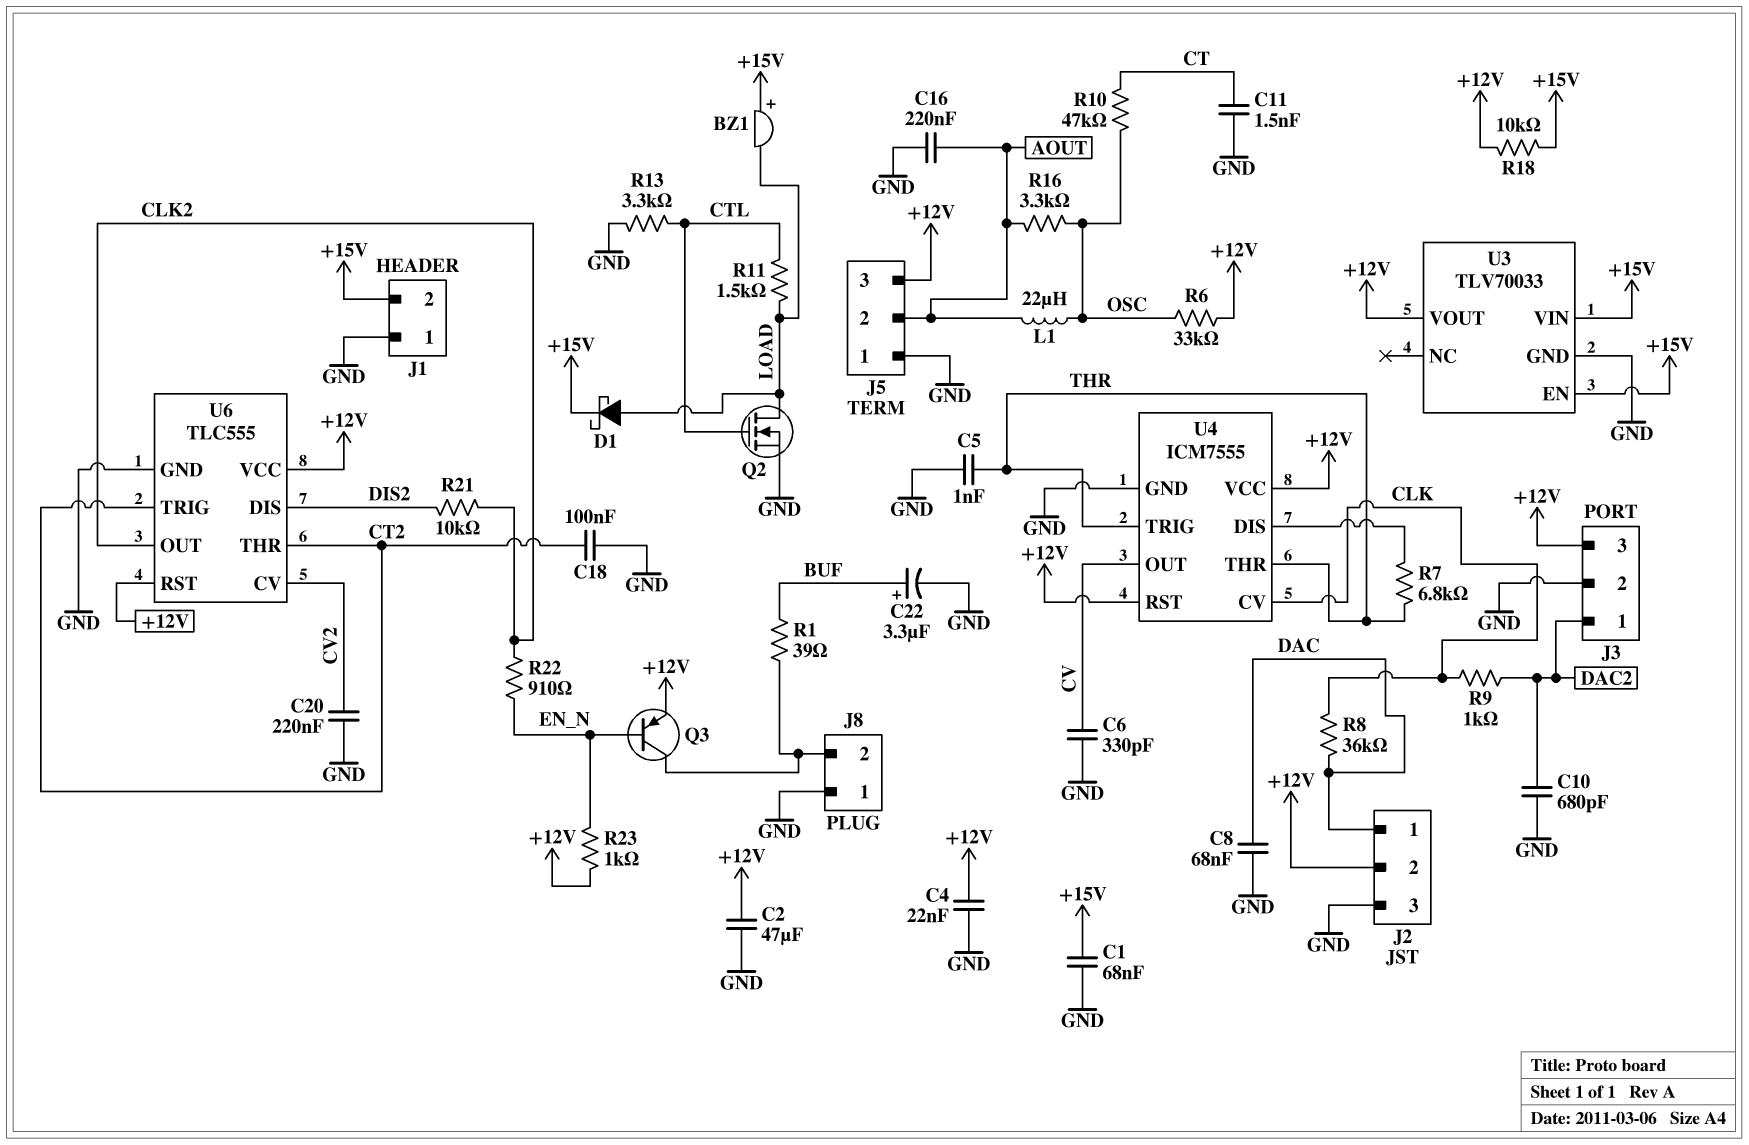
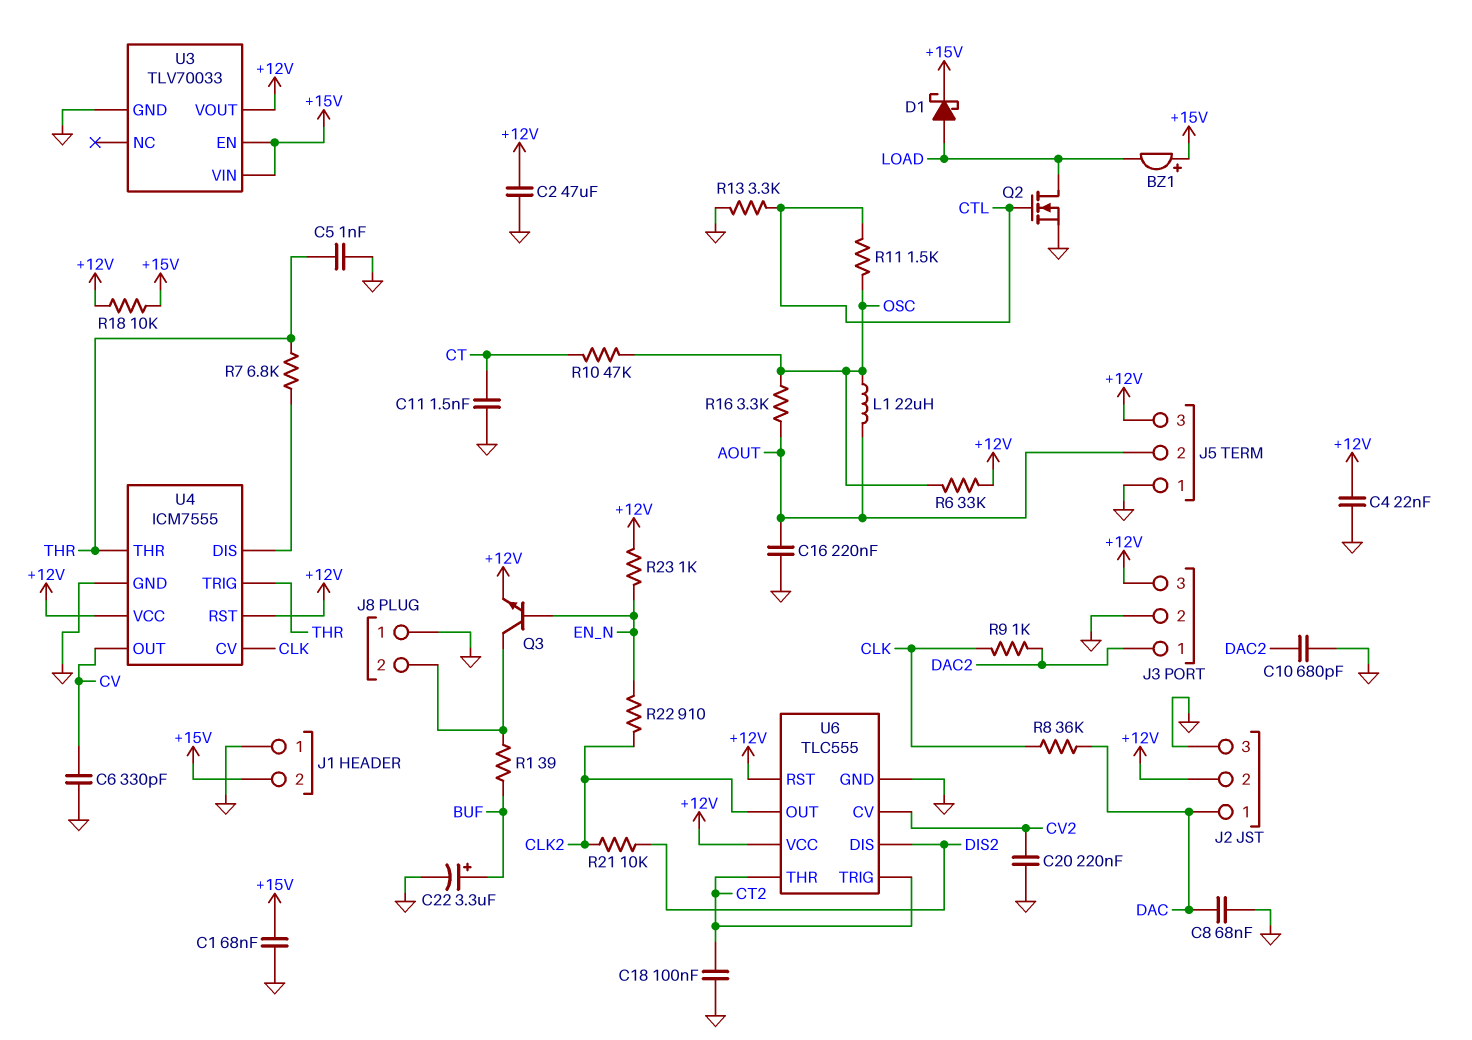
Q3: PNP (B EN_N, C J8/2, E +12V) -> NPN (B EN_N, C J8/2, E +12V)
R11: 1.5k (CTL, LOAD) -> 1.5k (CTL, OSC)

